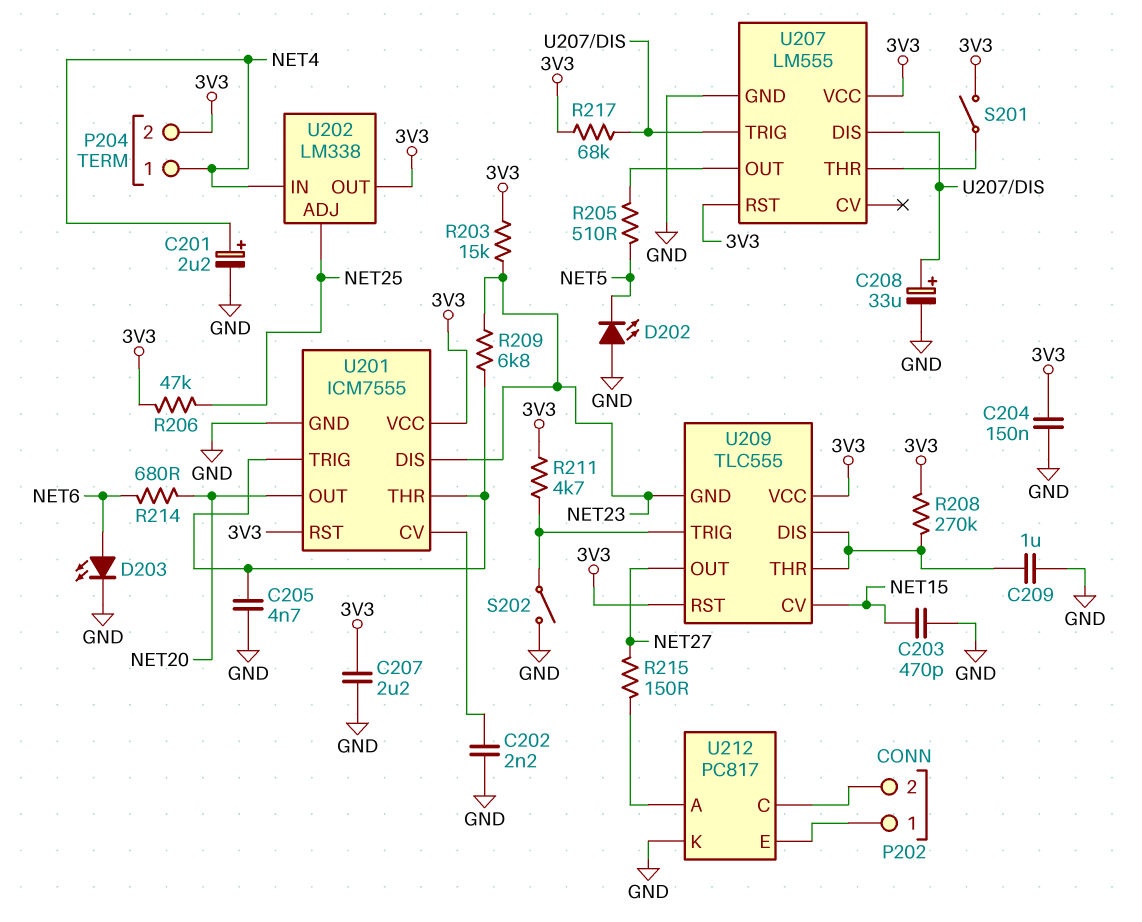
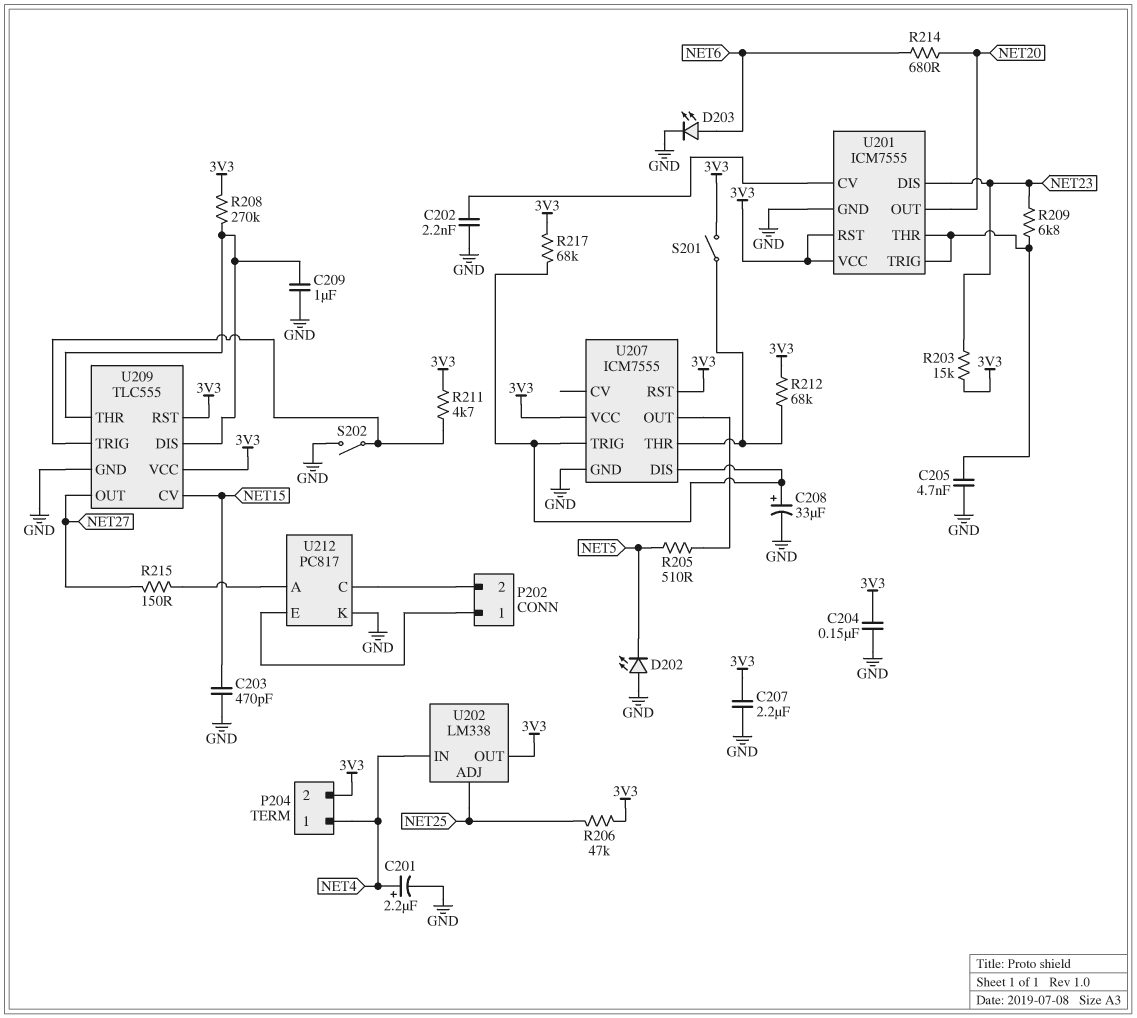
R212: none -> 68k (3V3, U207/THR)
U207: LM555 -> ICM7555
U209 pin GND: NET23 -> GND

